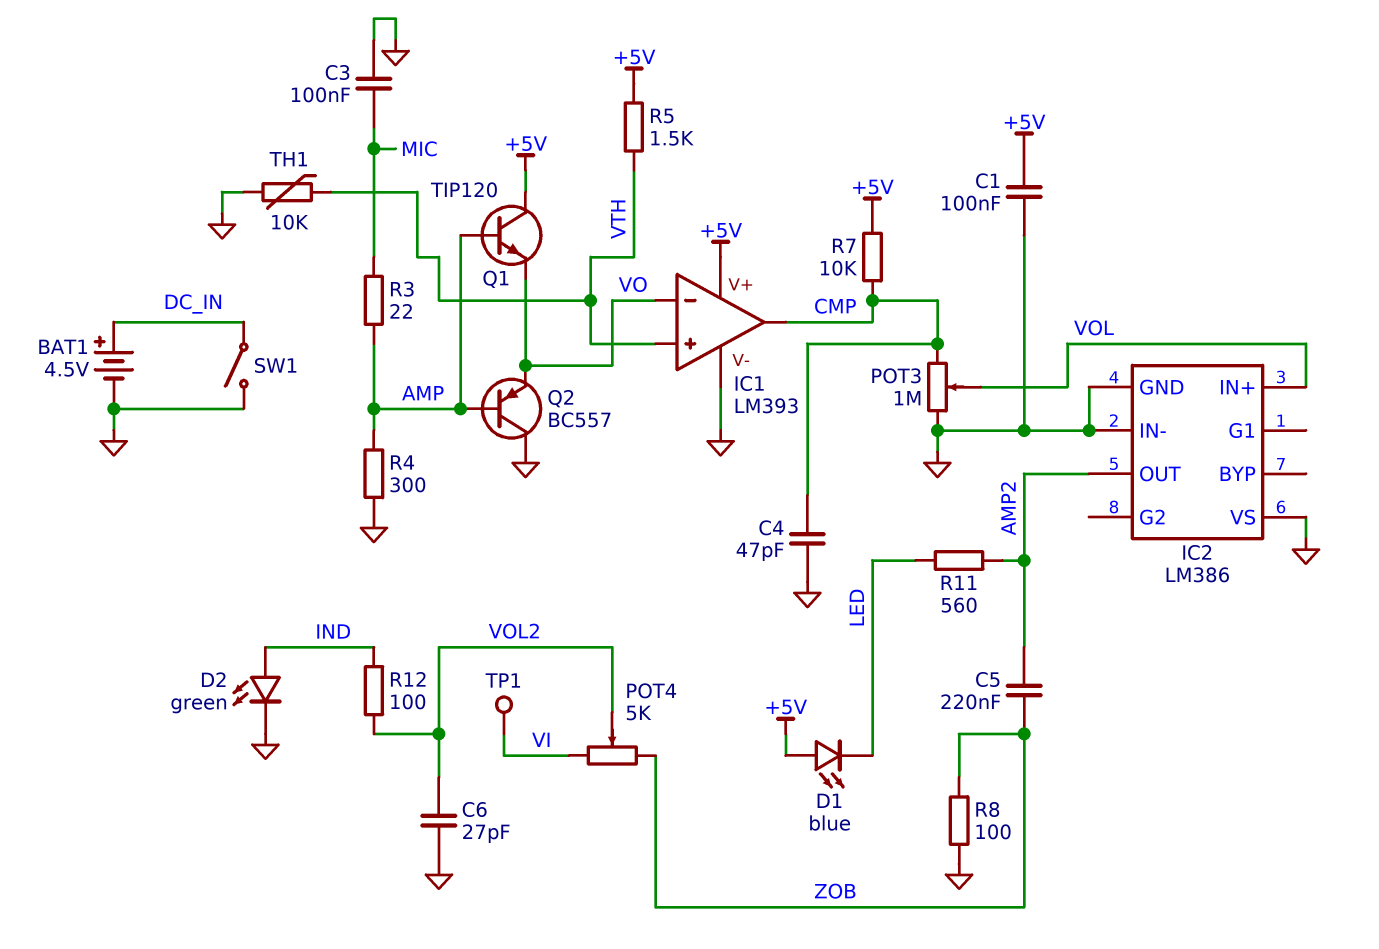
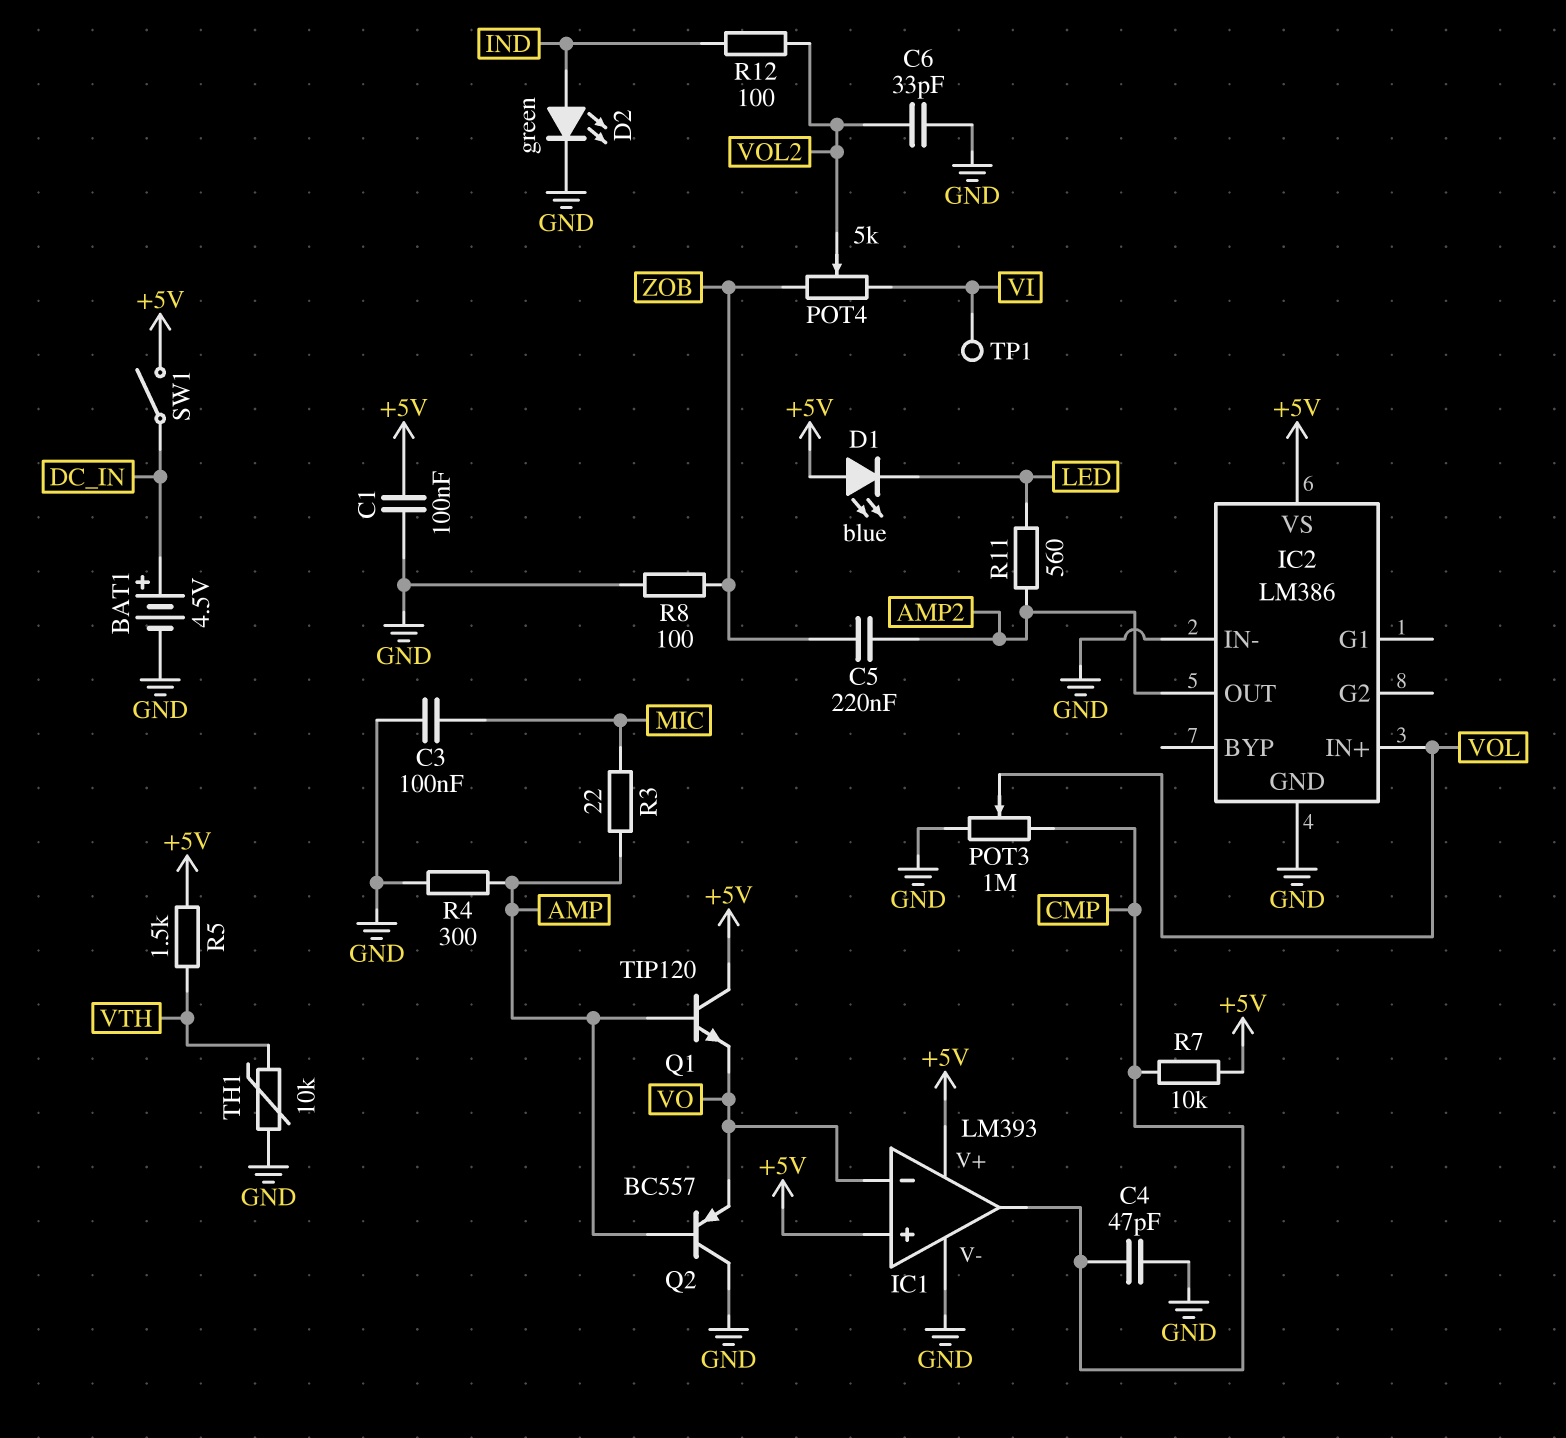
C6: 27pF (GND, VOL2) -> 33pF (GND, VOL2)
IC1 pin in+: VTH -> +5V
IC2 pin VS: GND -> +5V
SW1: switch (DC_IN, GND) -> switch (+5V, DC_IN)

